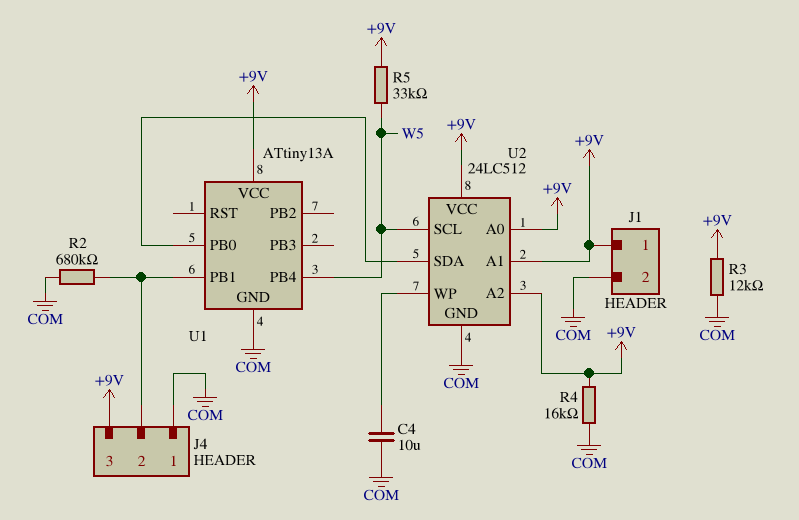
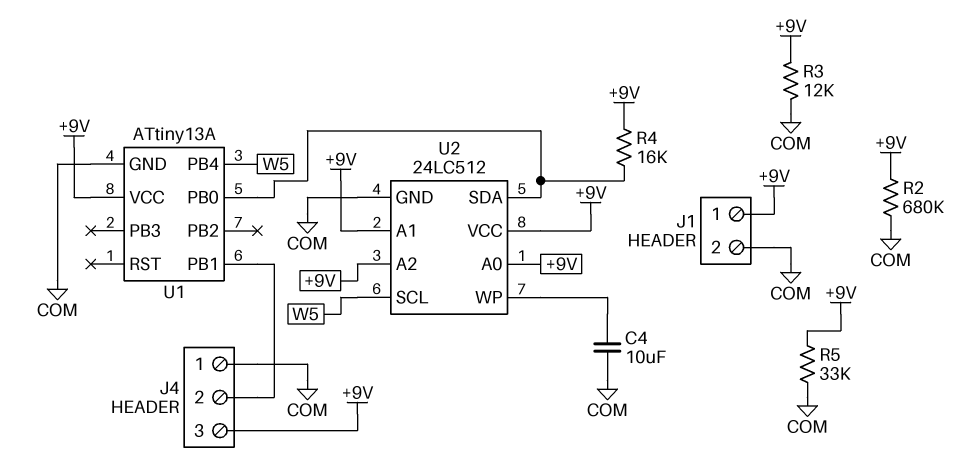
R2: 680k (COM, J4/2) -> 680k (+9V, COM)
R4: 16k (+9V, COM) -> 16k (+9V, U1/PB0)
R5: 33k (+9V, W5) -> 33k (+9V, COM)

